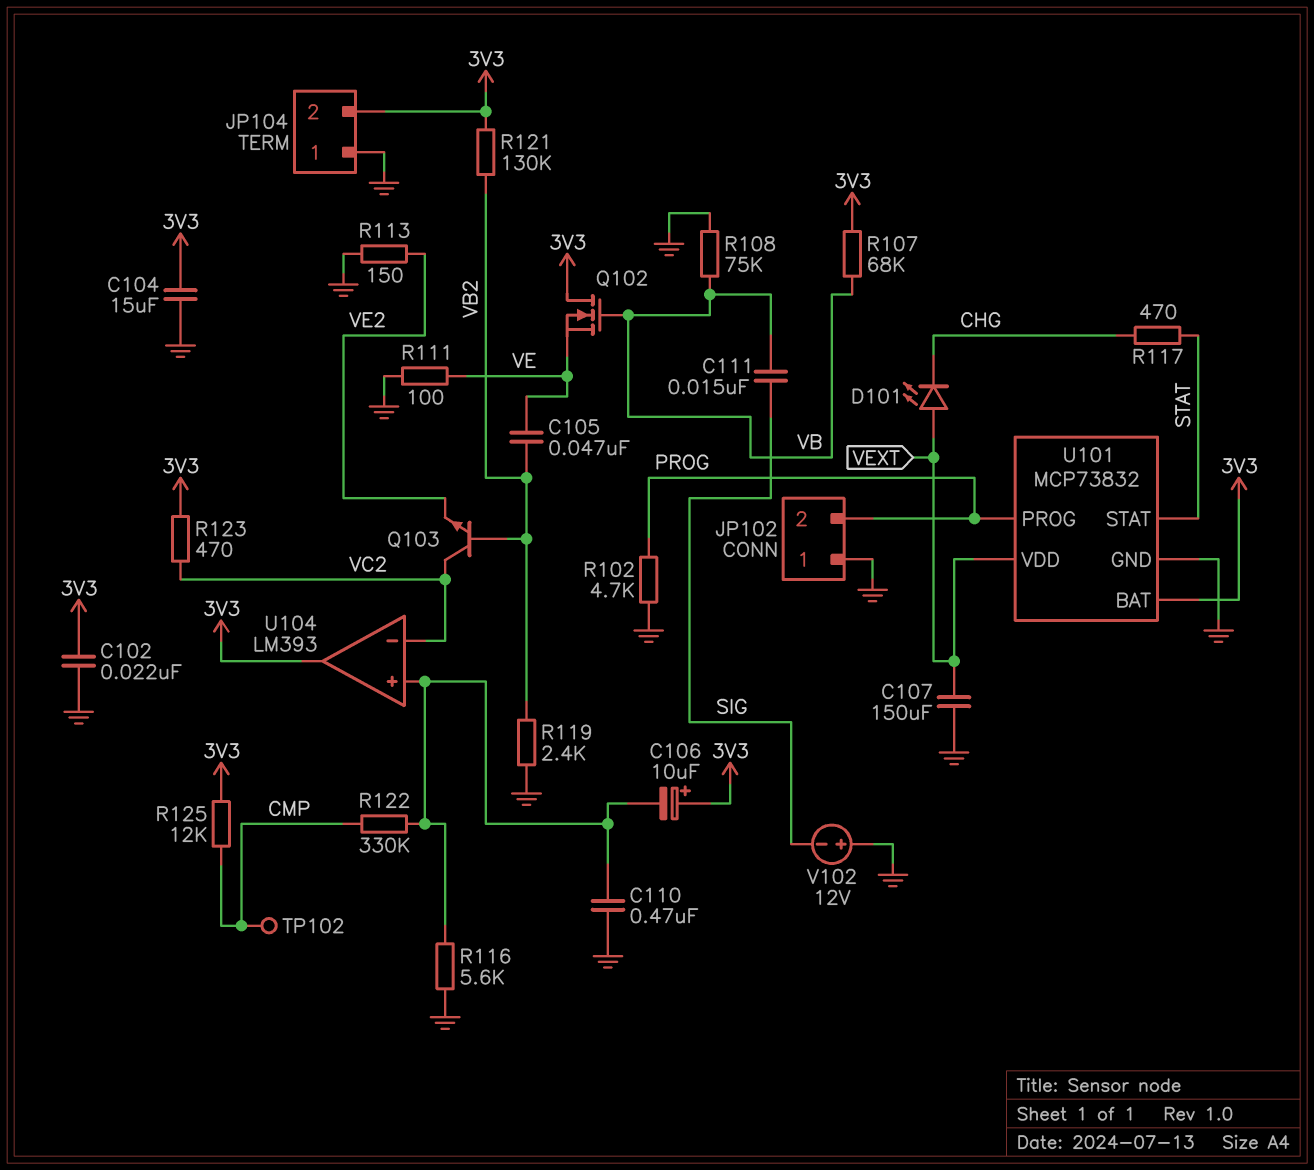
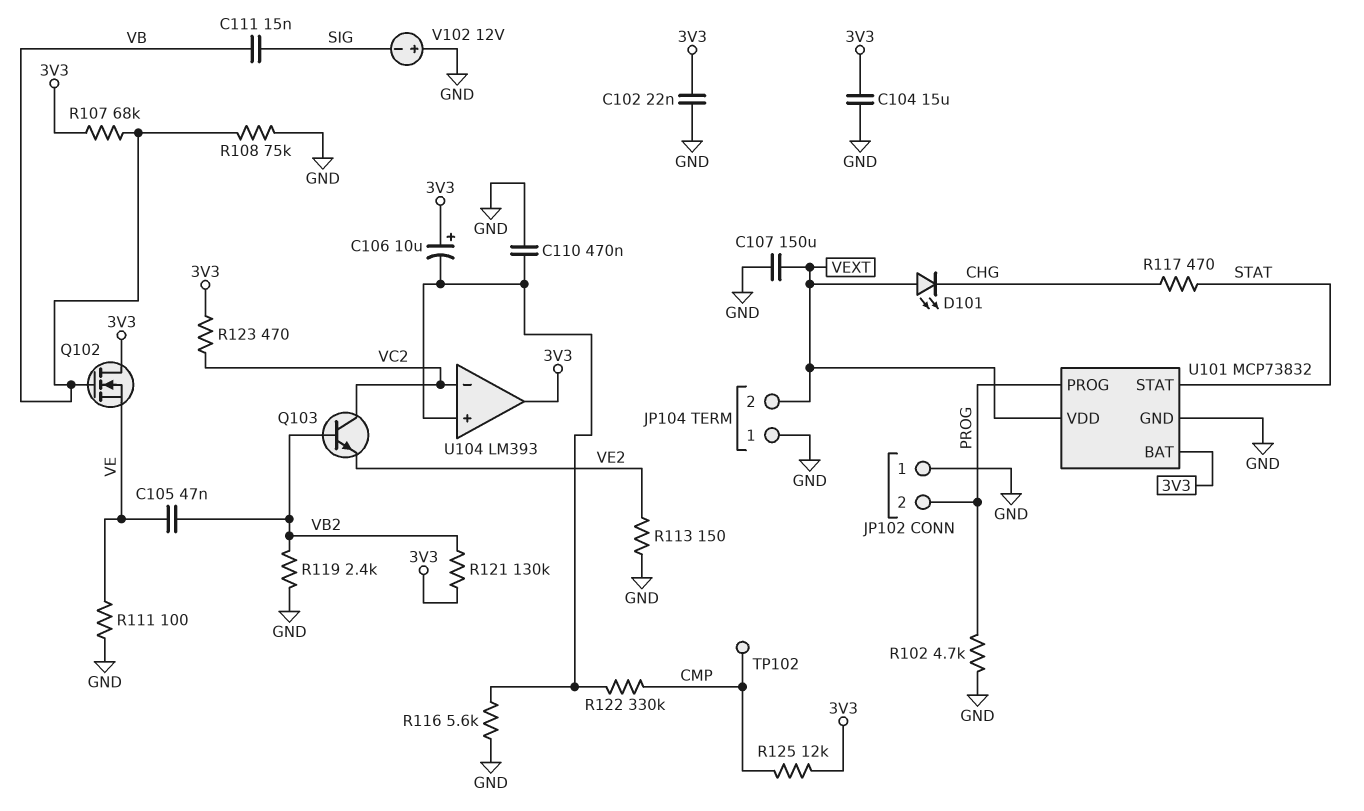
JP104 pin 2: 3V3 -> VEXT

